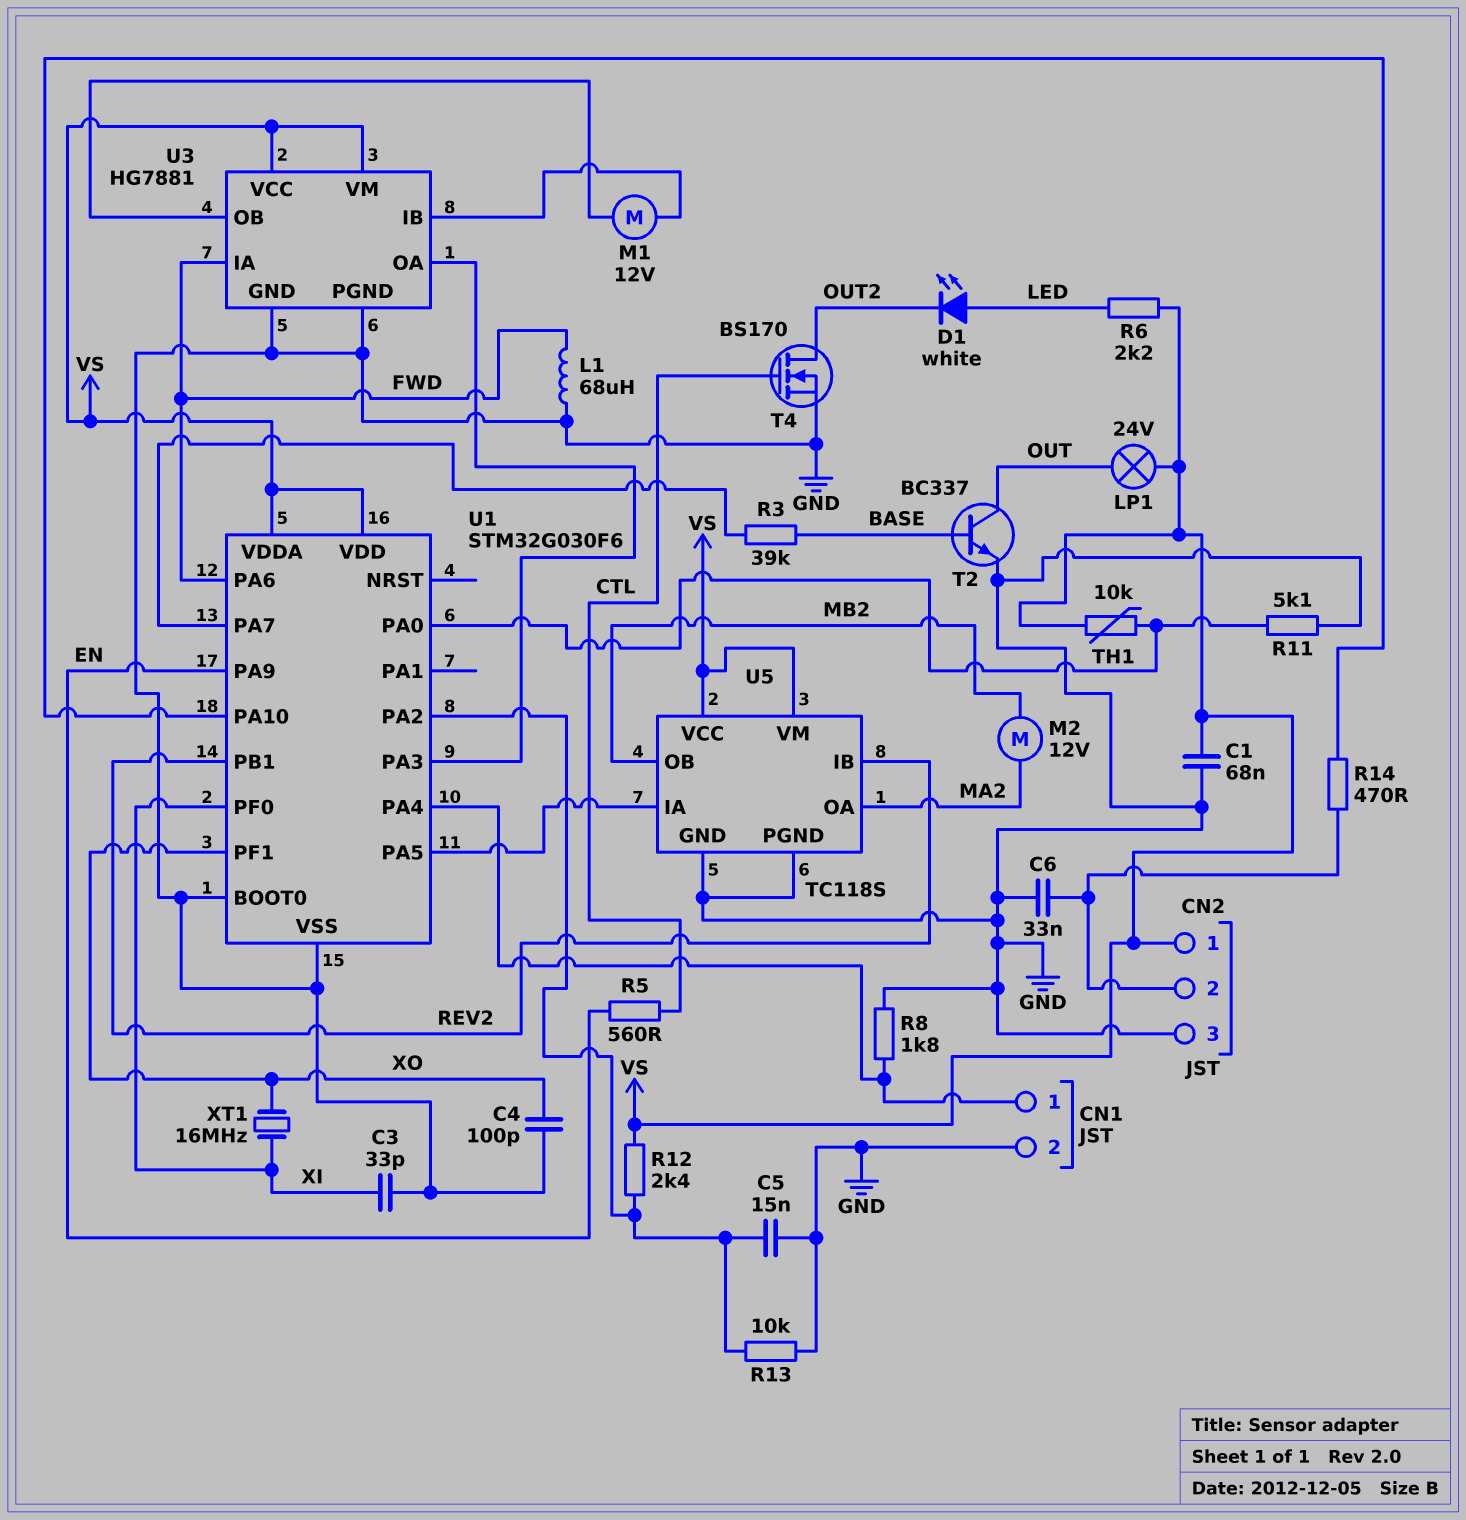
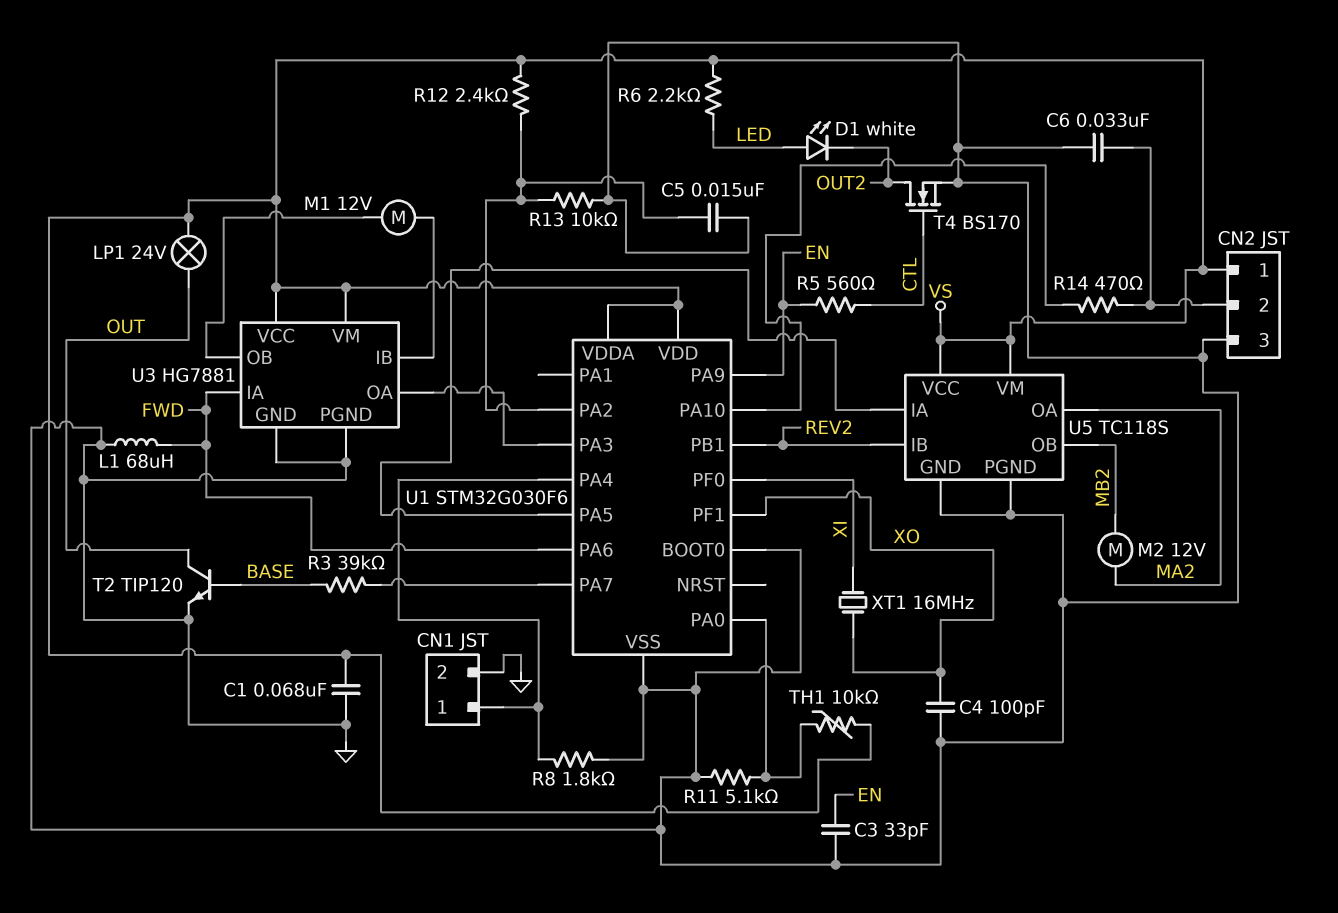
C3: 33pF (GND, XI) -> 33pF (EN, GND)
T2: NPN BC337 (B BASE, C OUT, E GND) -> NPN TIP120 (B BASE, C OUT, E GND)

